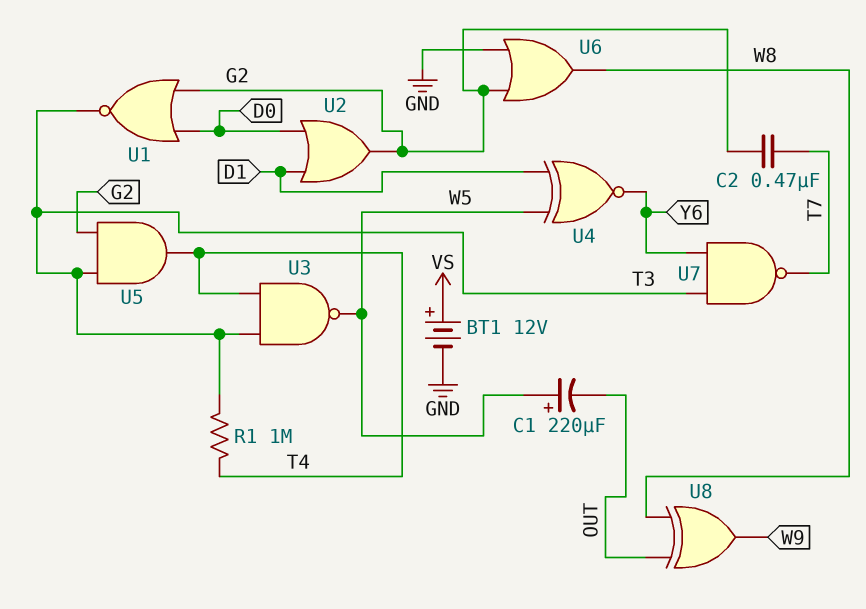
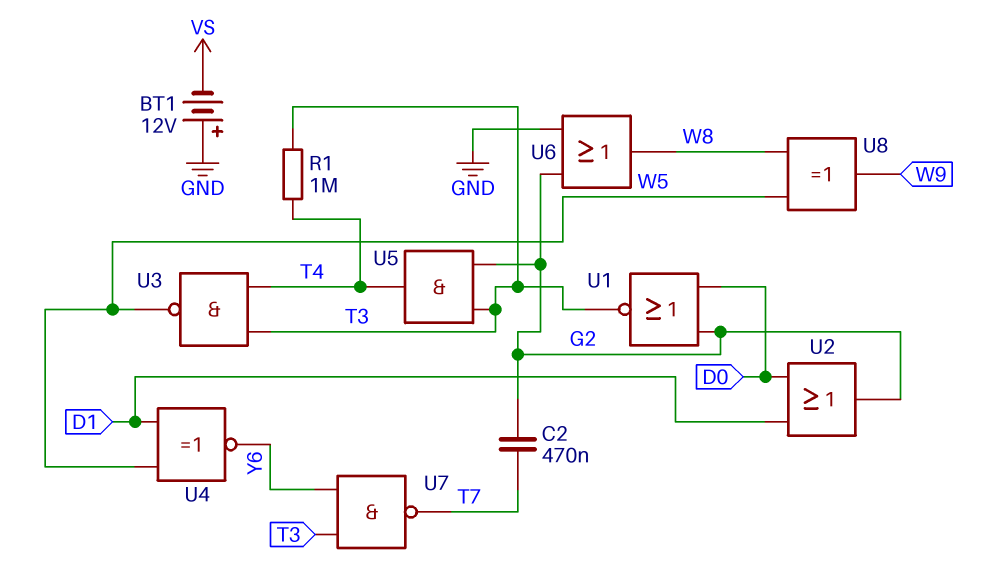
BT1: 12V (plus VS, minus GND) -> 12V (plus GND, minus VS)
C1: 220uF (plus W5, minus OUT) -> none
U8: XOR (in OUT, in W8, out W9) -> XOR (in W5, in W8, out W9)

